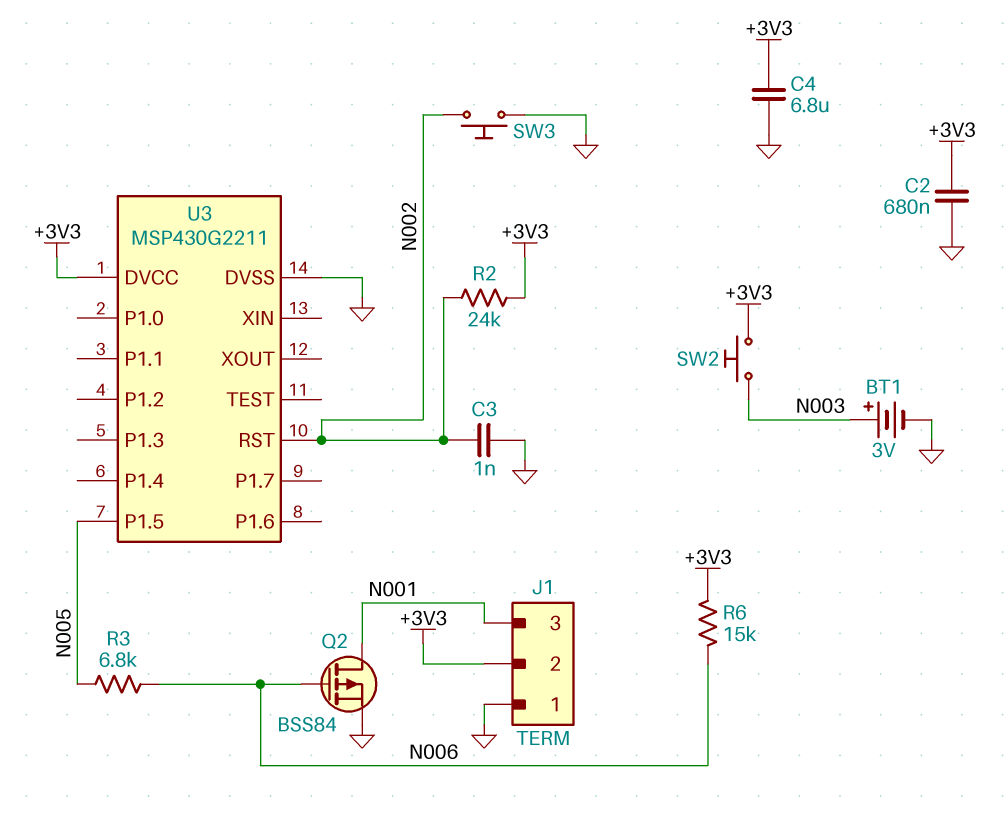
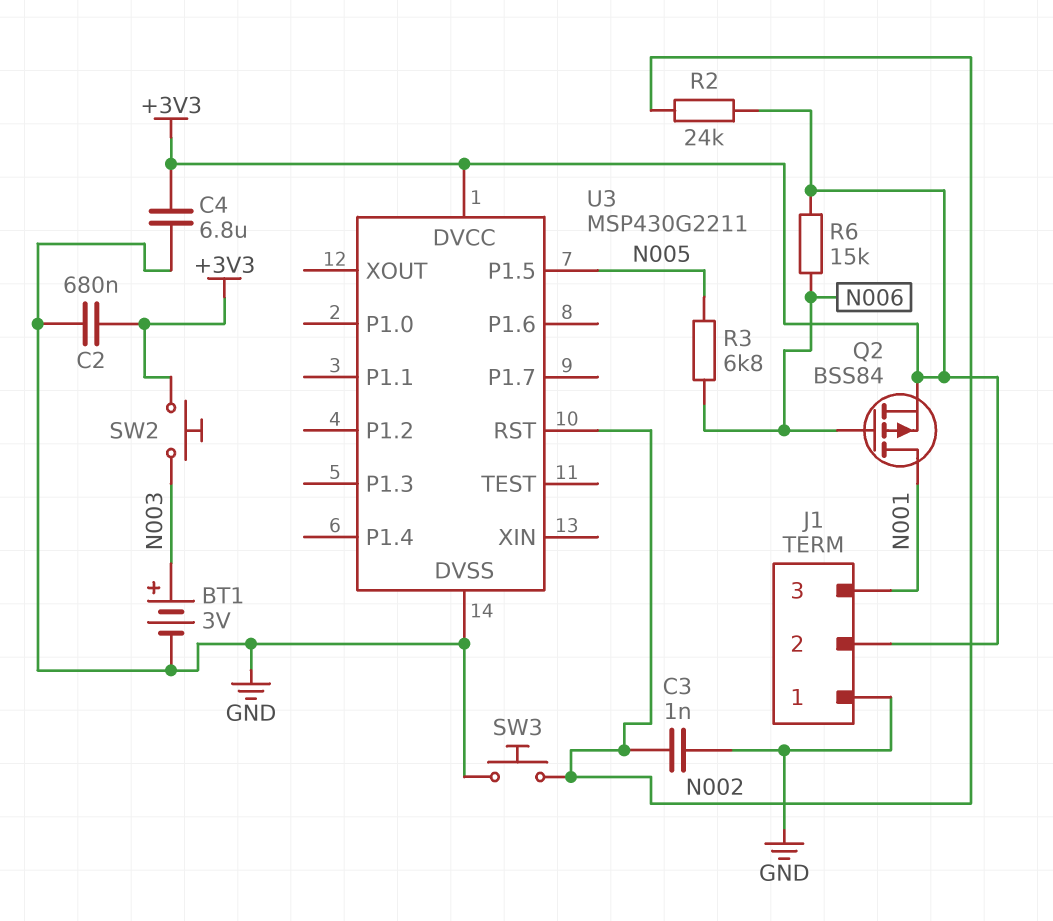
Q2: PMOS BSS84 (G N006, D N001, S GND) -> PMOS BSS84 (G N006, D N001, S +3V3)

